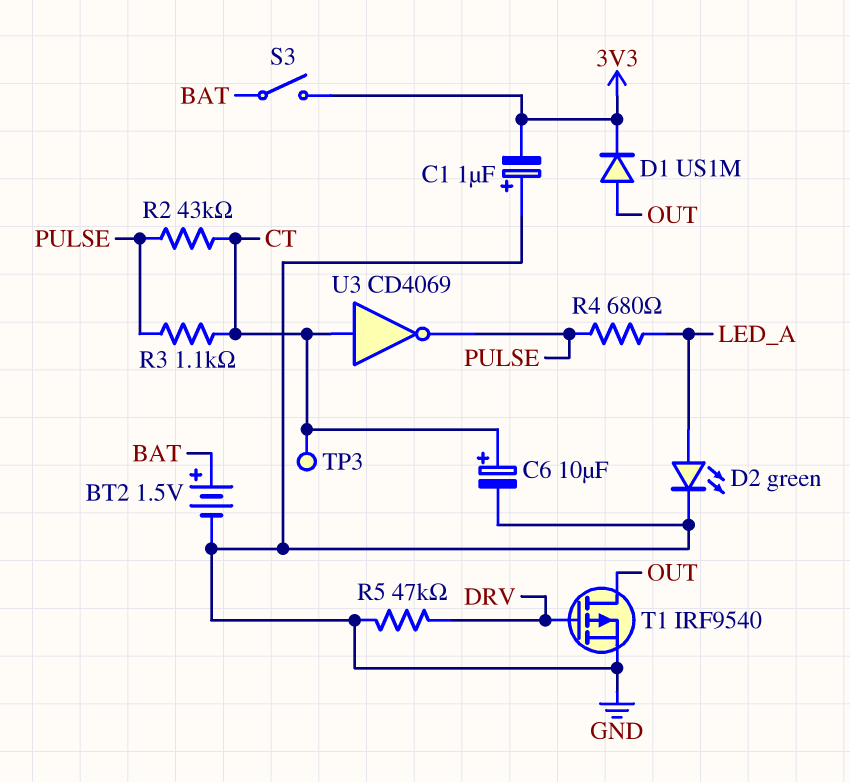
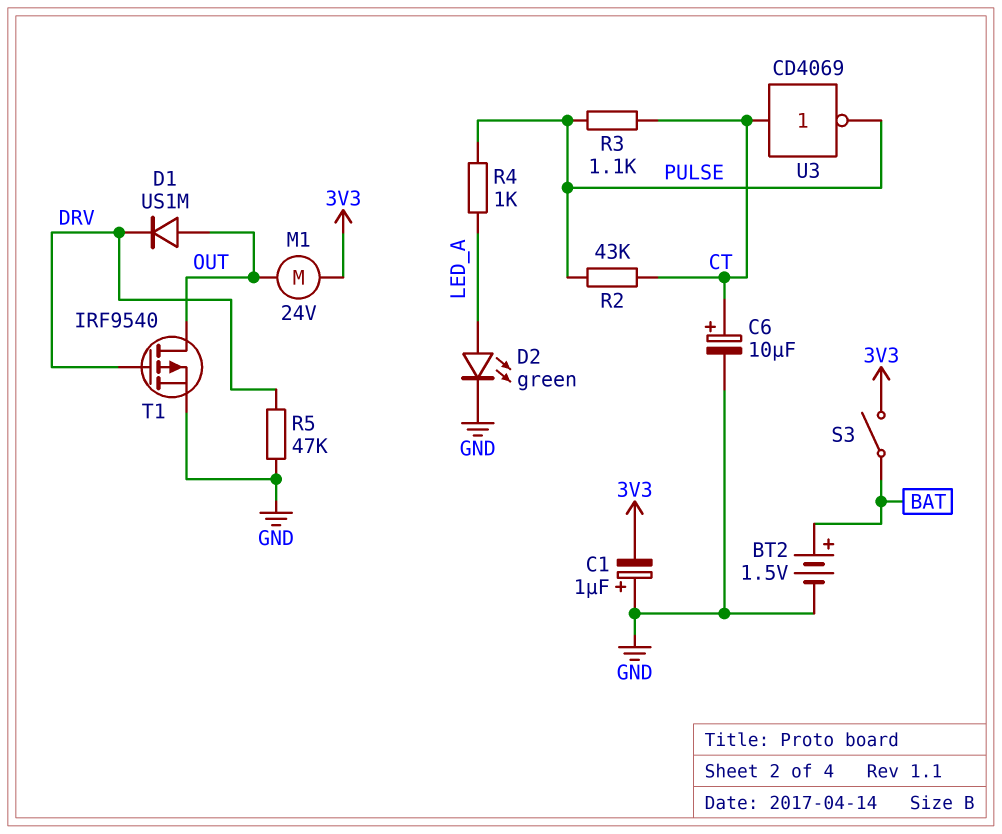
D1: diode US1M (A OUT, K 3V3) -> diode US1M (A OUT, K DRV)
M1: none -> motor 24V (3V3, OUT)
R4: 680 (LED_A, PULSE) -> 1k (LED_A, PULSE)
TP3: test point (CT) -> none

